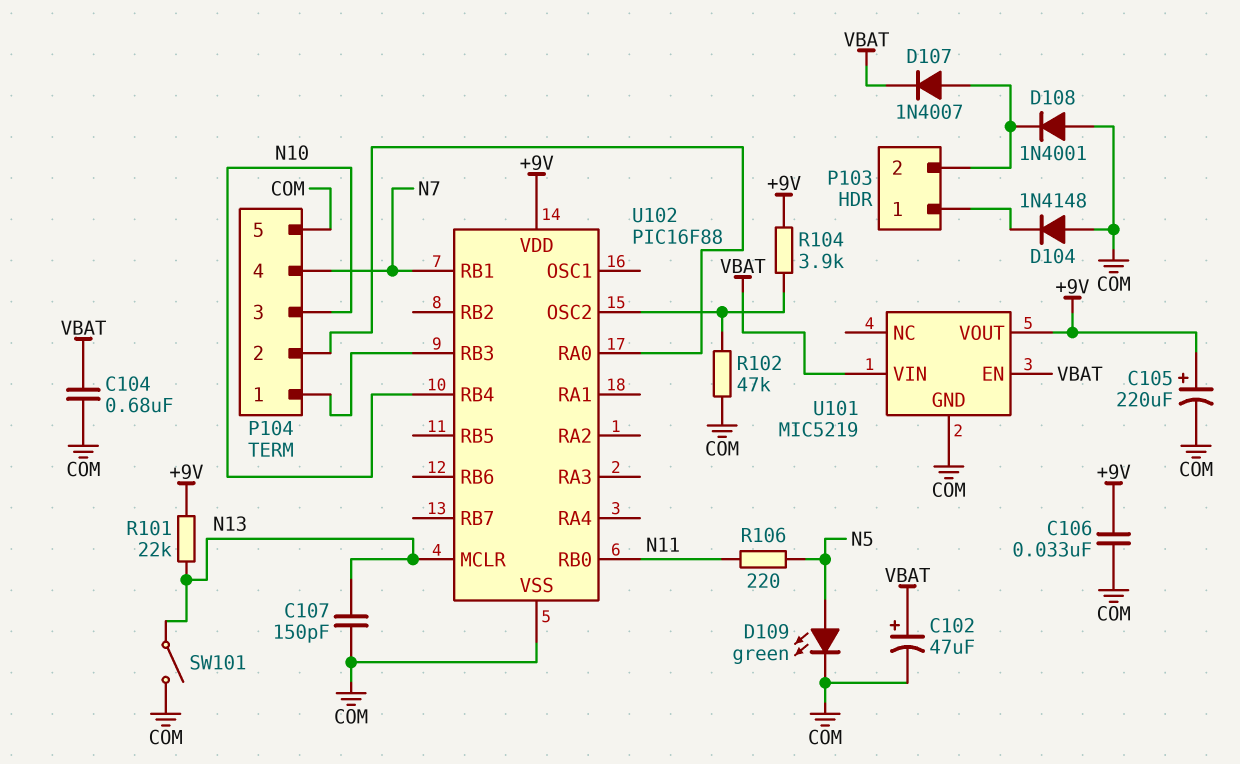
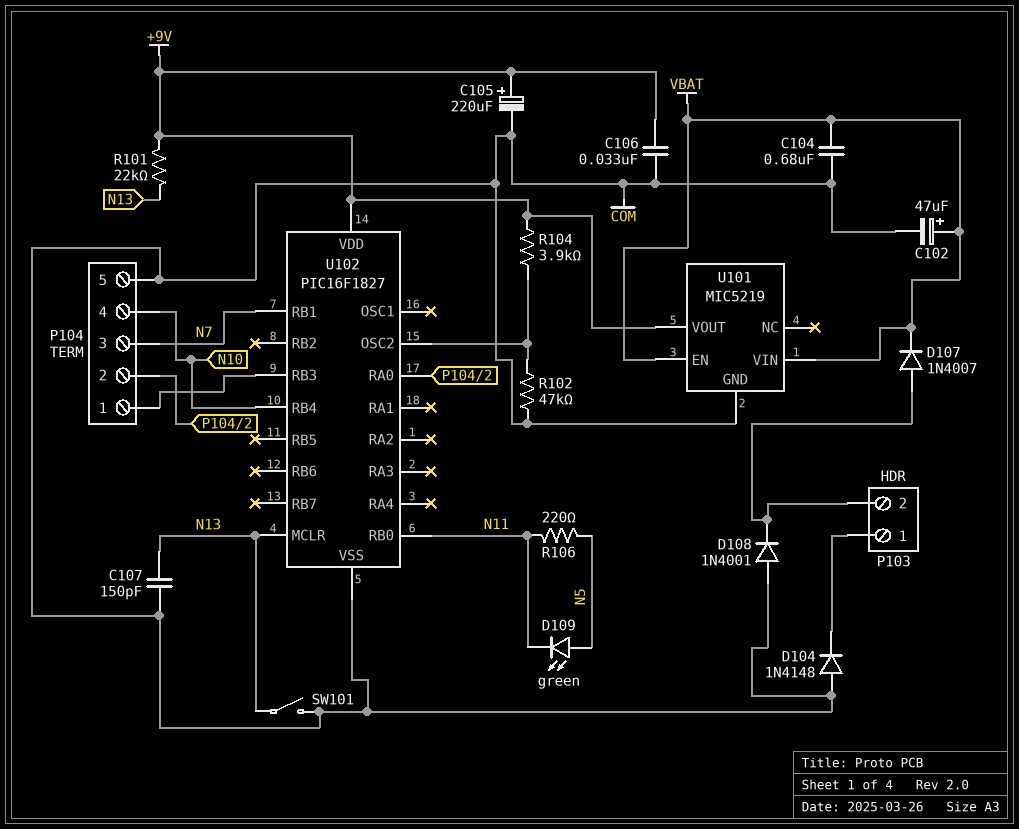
D109: LED green (A N5, K COM) -> LED green (A N5, K N11)
P104 pin 3: N10 -> N7
P104 pin 4: N7 -> N10
U102: PIC16F88 -> PIC16F1827

